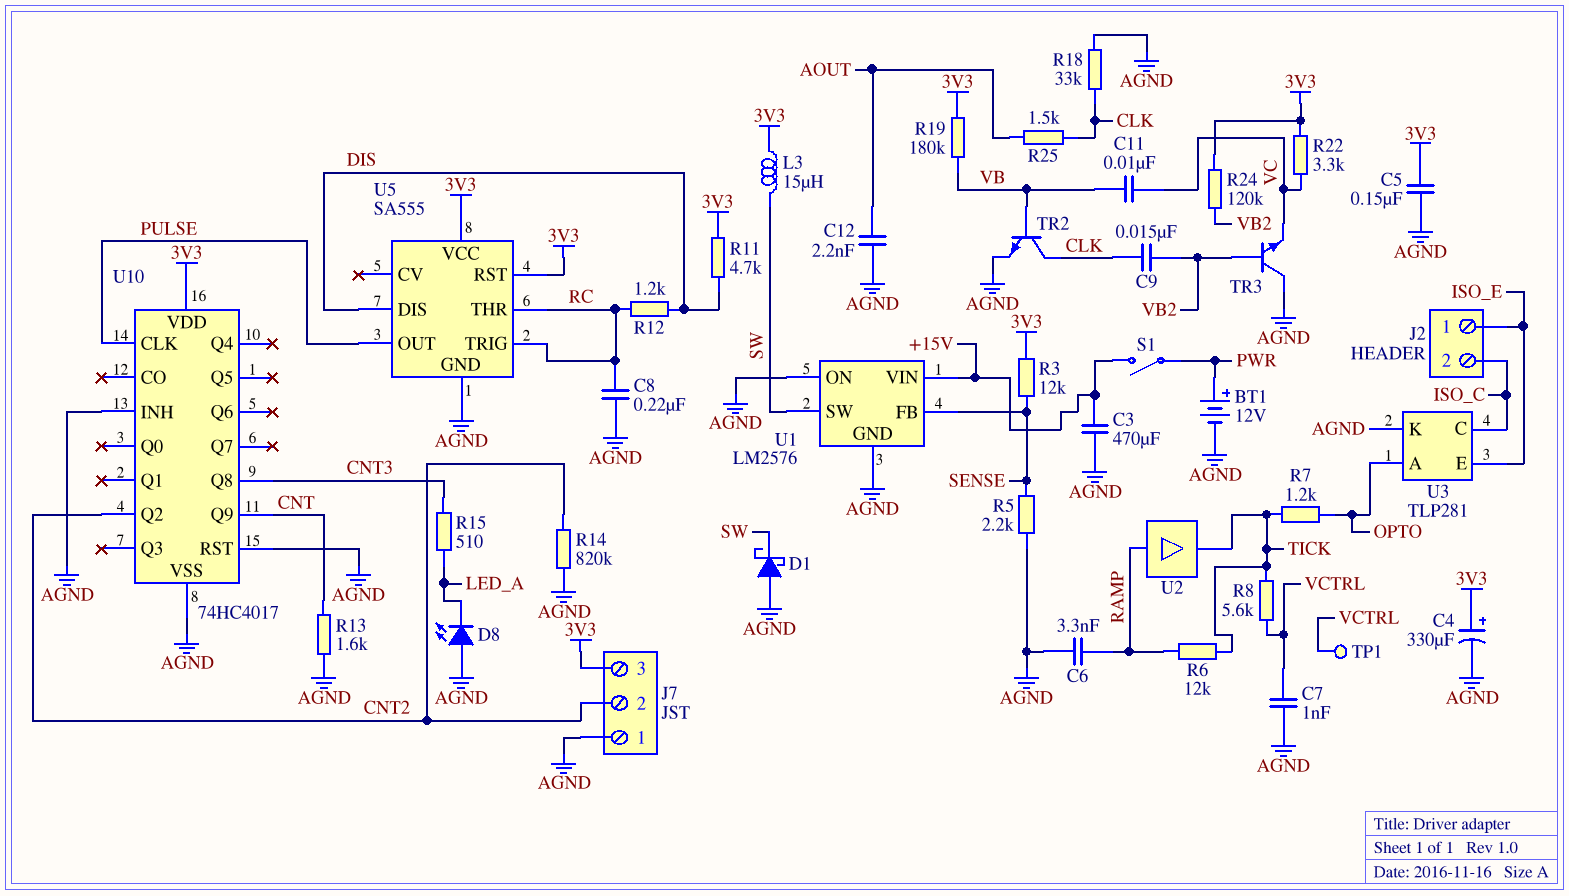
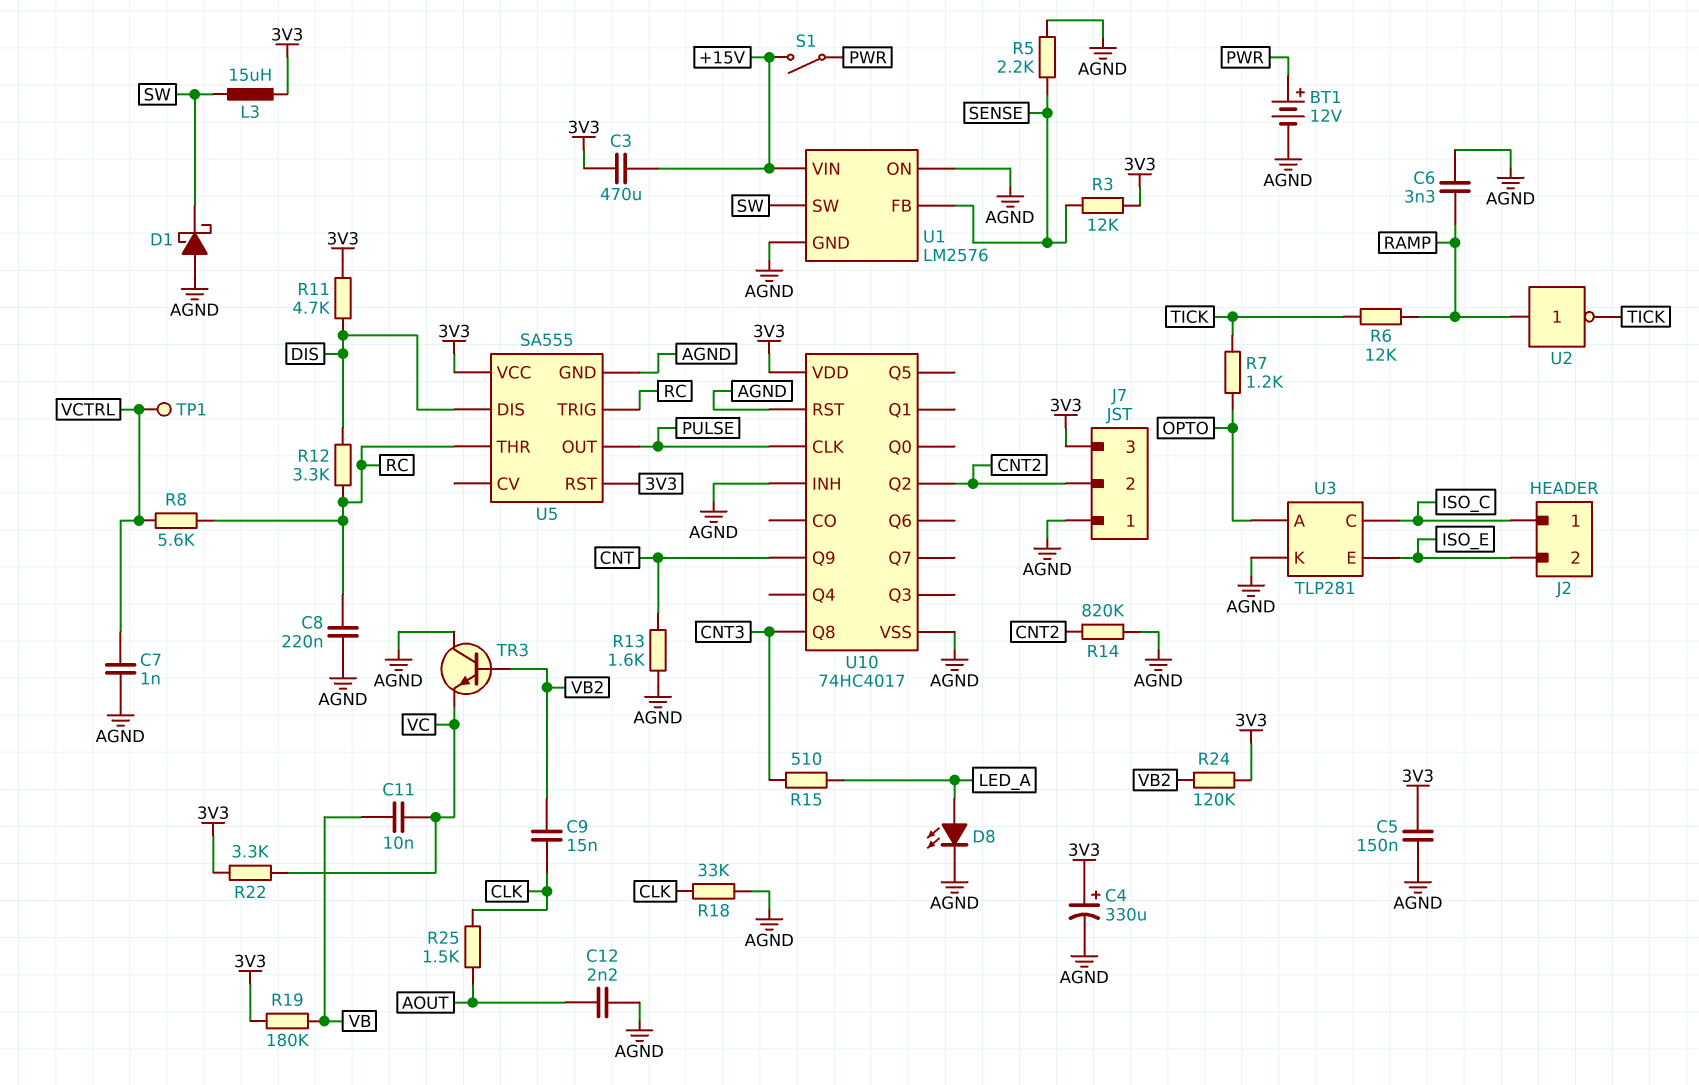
C3: 470uF (+15V, AGND) -> 470uF (+15V, 3V3)
D8: LED (A AGND, K LED_A) -> LED (A LED_A, K AGND)
J2 pin 1: ISO_E -> ISO_C
J2 pin 2: ISO_C -> ISO_E
R8: 5.6k (TICK, VCTRL) -> 5.6k (RC, VCTRL)
R12: 1.2k (DIS, RC) -> 3.3k (DIS, RC)
TR2: NPN (B VB, C CLK, E AGND) -> none
U2: buffer (in RAMP, out TICK) -> NOT (in RAMP, out TICK)

